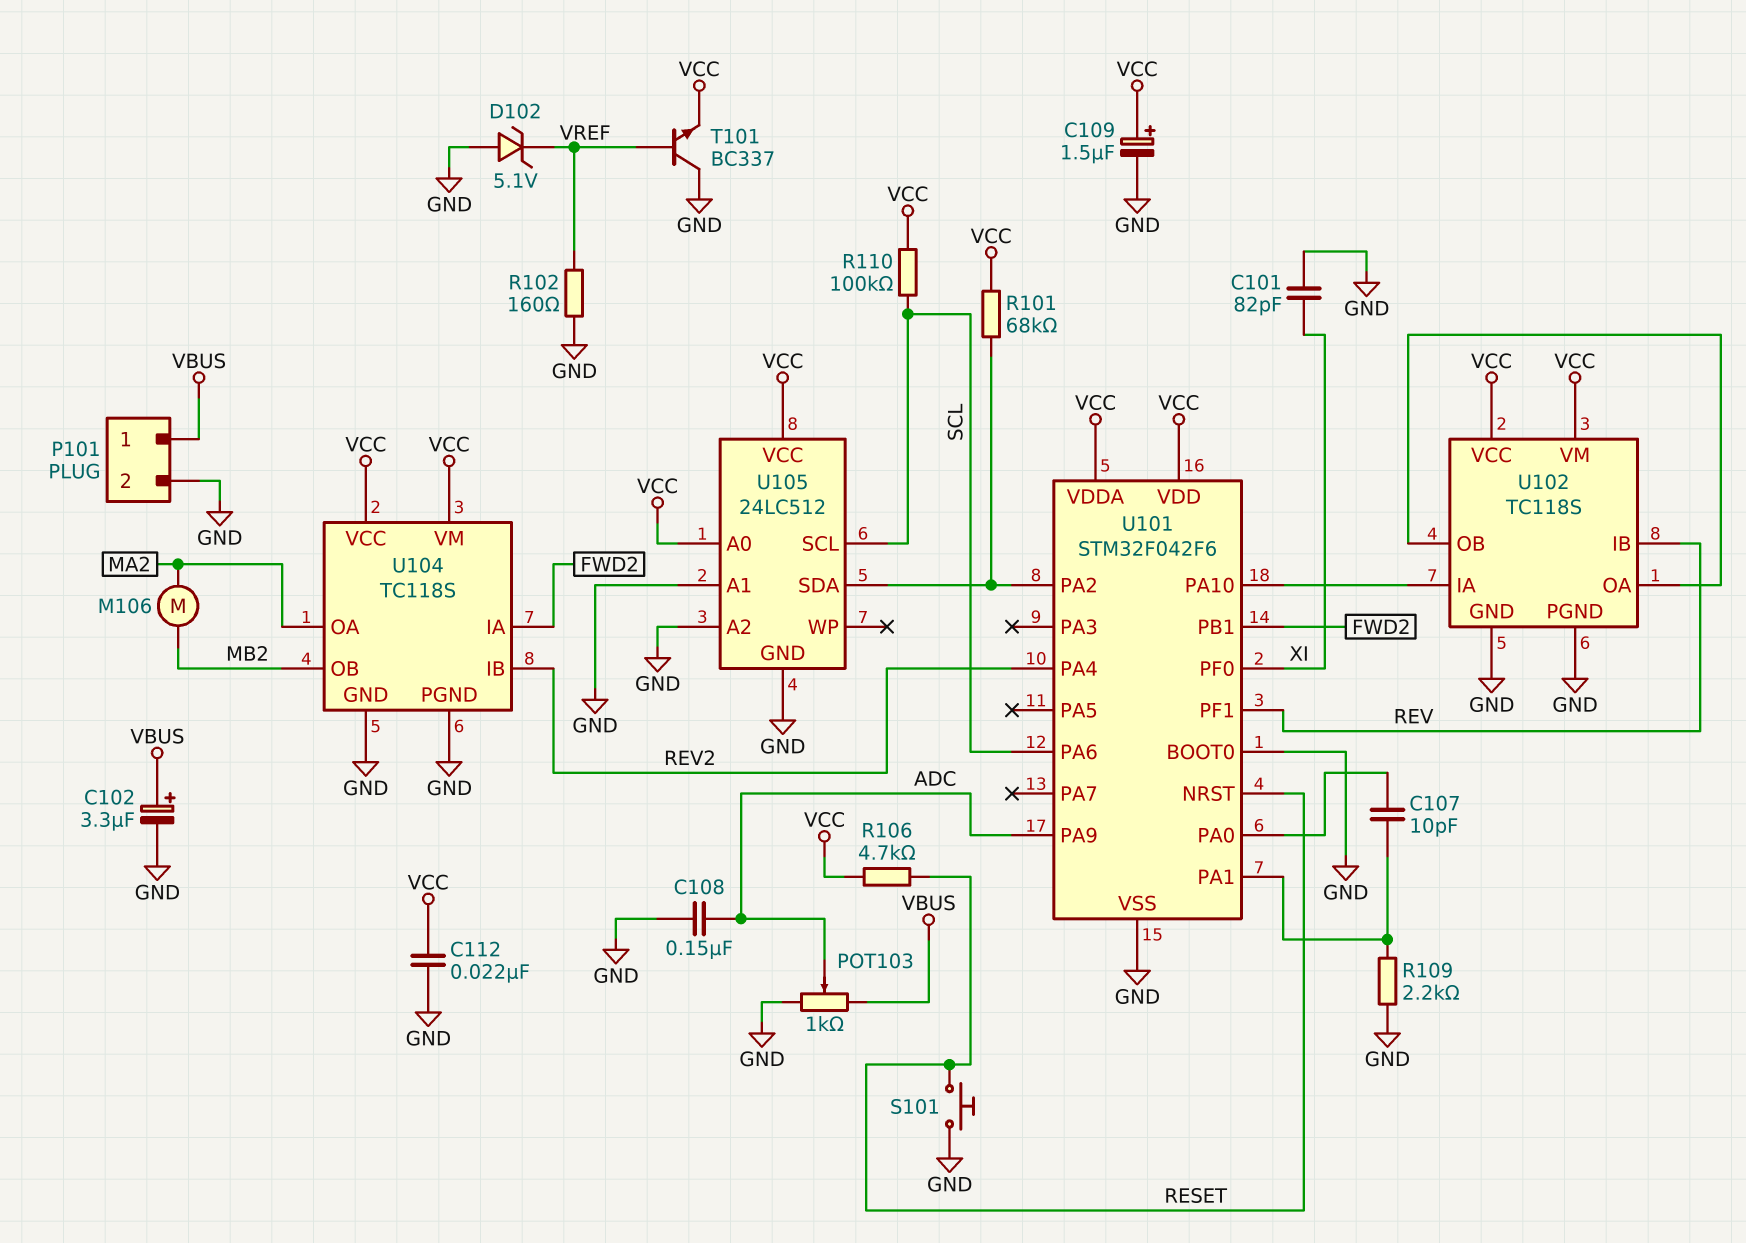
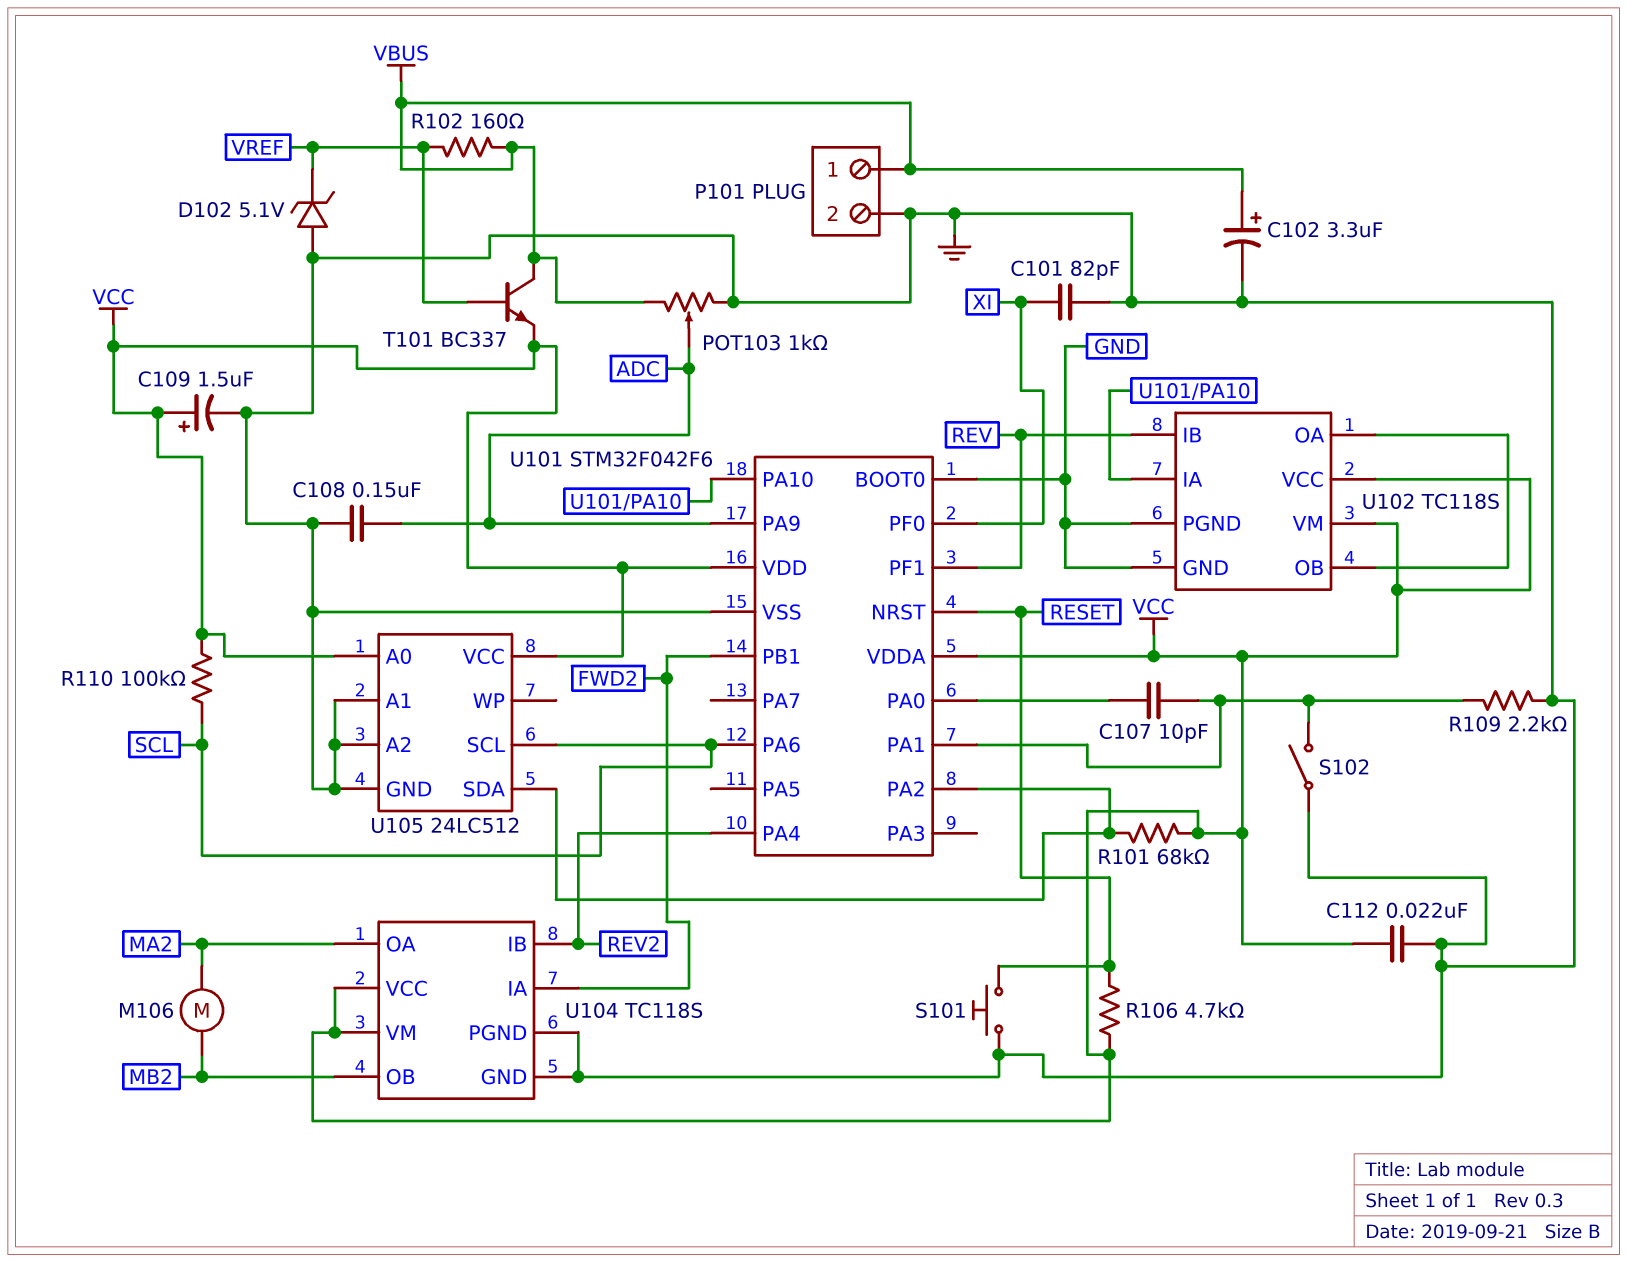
R102: 160 (GND, VREF) -> 160 (VBUS, VREF)
S102: none -> switch (GND, U101/PA1)
T101: NPN BC337 (B VREF, C GND, E VCC) -> NPN BC337 (B VREF, C VBUS, E VCC)

